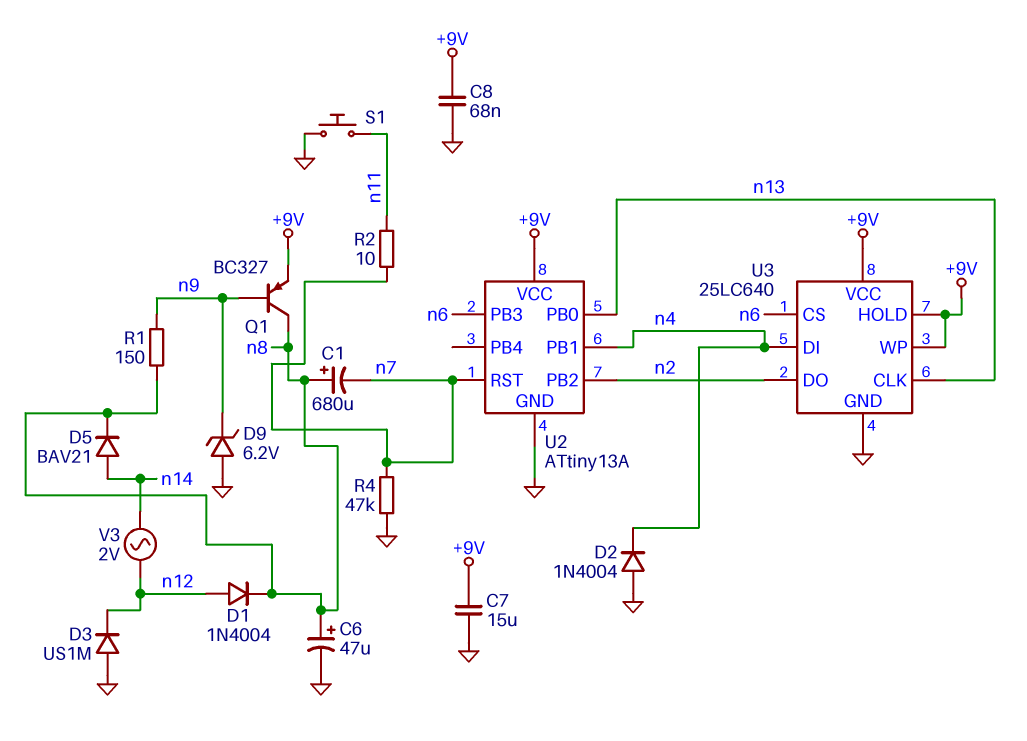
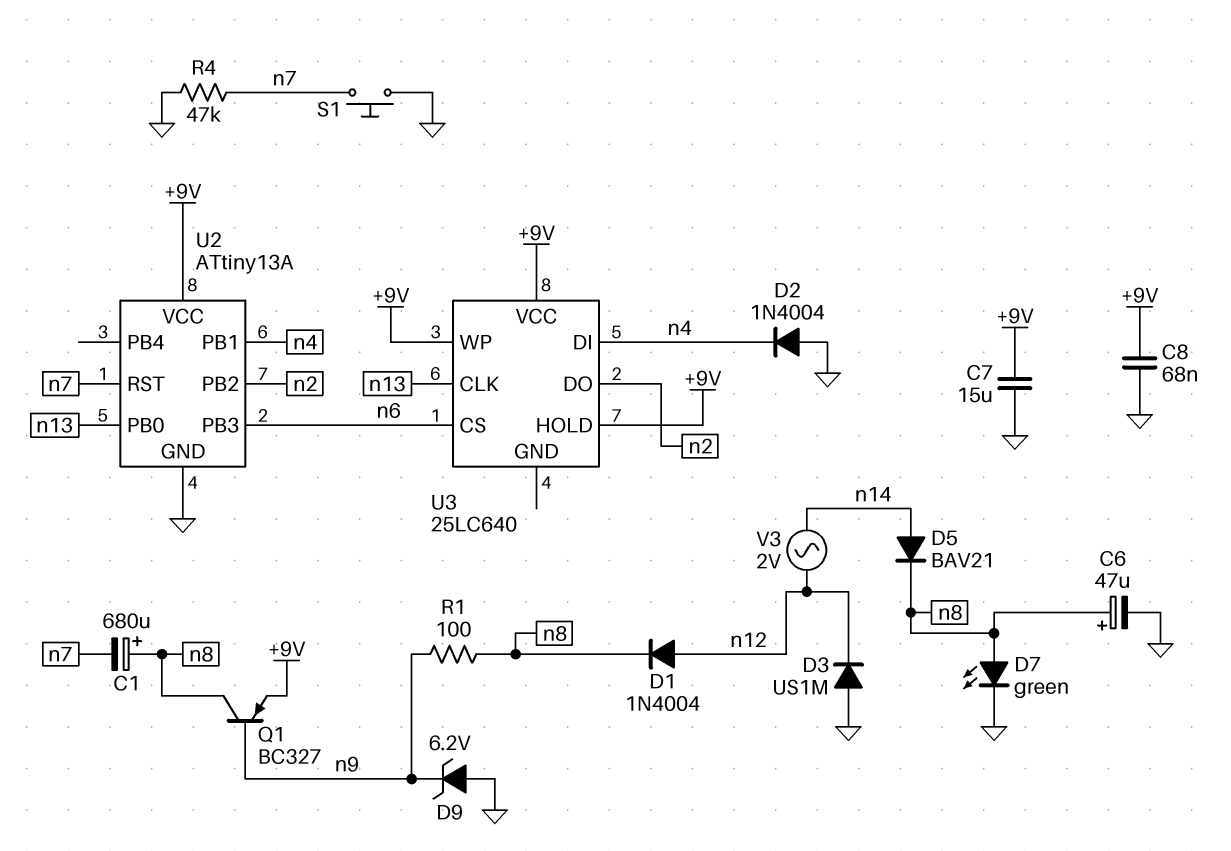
D7: none -> LED green (A n8, K GND)
R1: 150 (n8, n9) -> 100 (n8, n9)
R2: 10 (n7, n11) -> none
S1: button (GND, n11) -> button (GND, n7)
U3 pin GND: GND -> none

